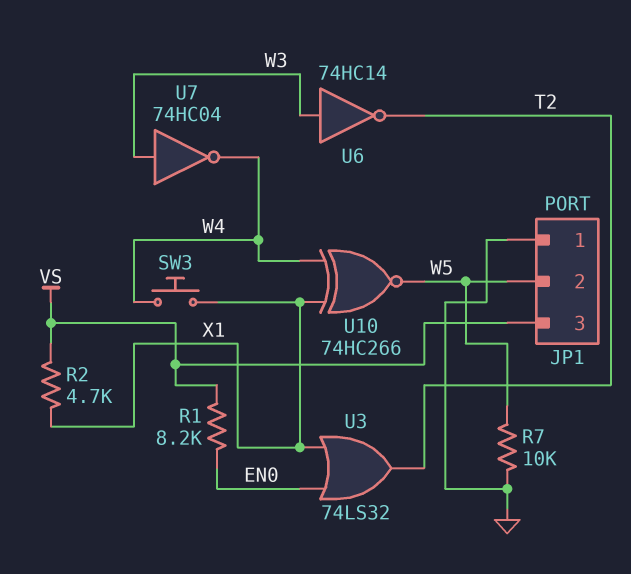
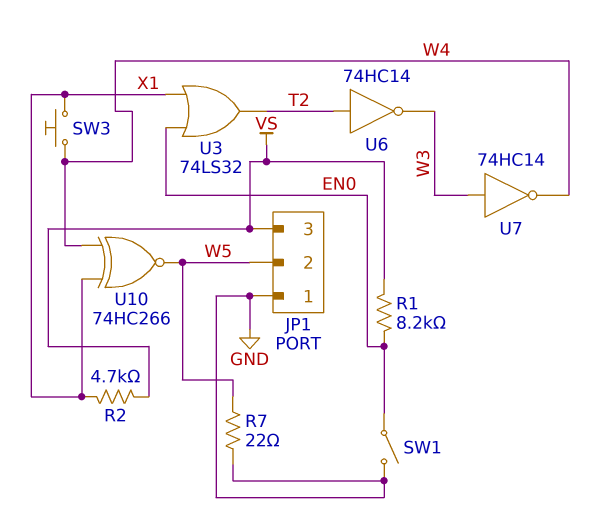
R7: 10k (GND, W5) -> 22 (GND, W5)
SW1: none -> switch (EN0, GND)
U6: NOT 74HC14 (in W3, out T2) -> NOT 74HC14 (in T2, out W3)
U7: NOT 74HC04 (in W3, out W4) -> NOT 74HC14 (in W3, out W4)

